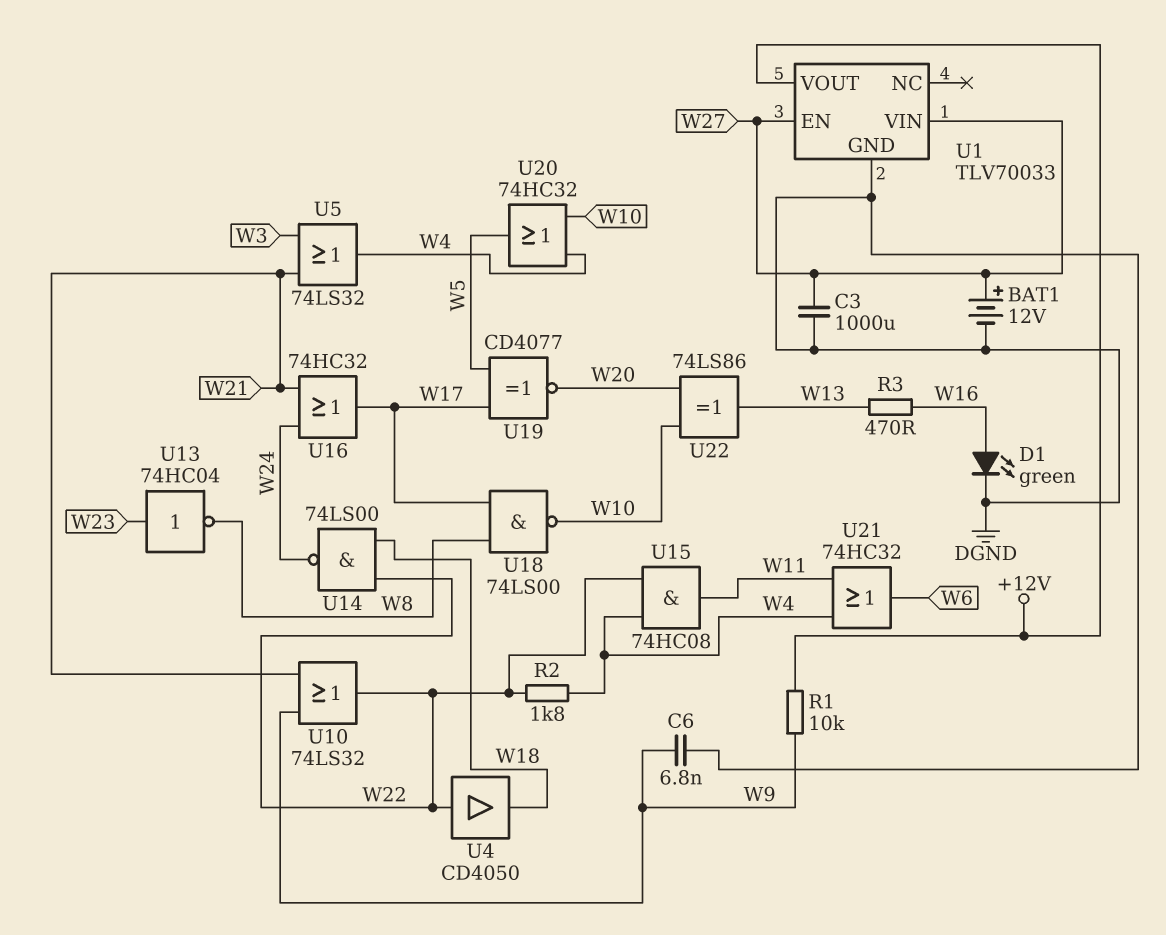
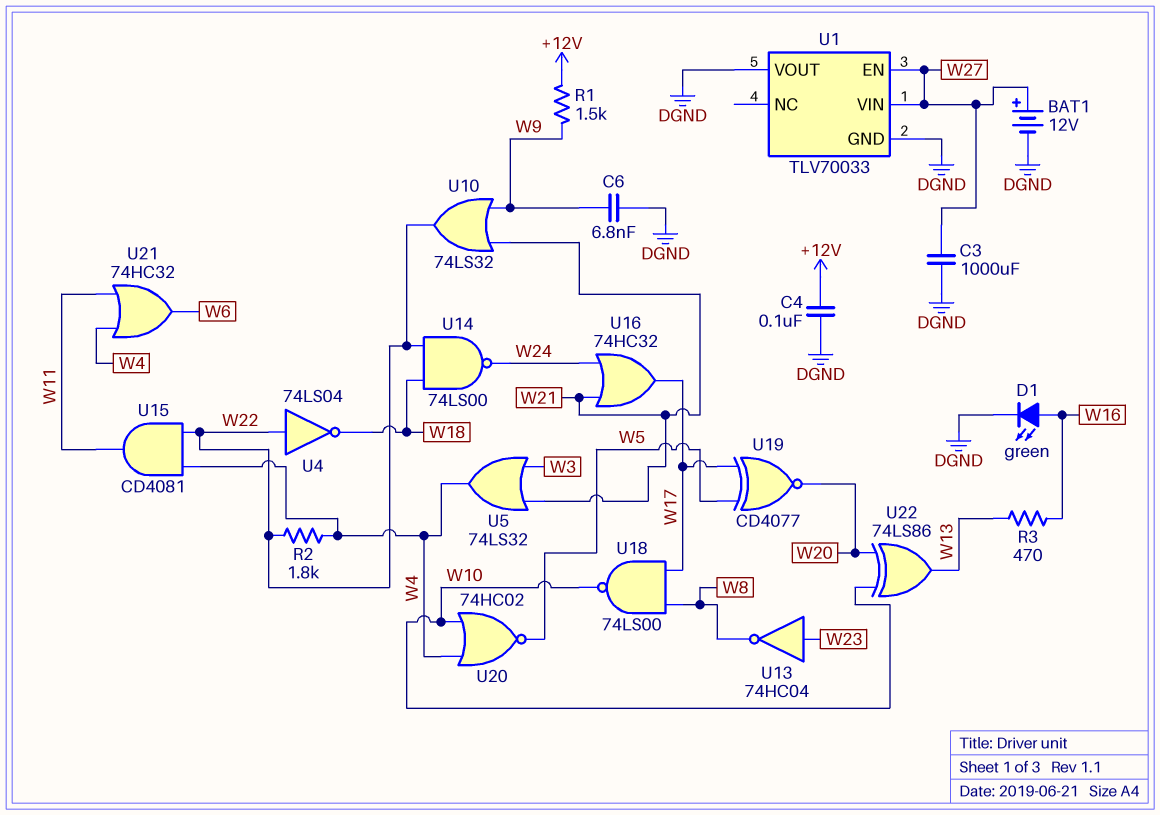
C4: none -> 100nF (+12V, DGND)
R1: 10k (+12V, W9) -> 1.5k (+12V, W9)
U1 pin VOUT: +12V -> DGND
U4: buffer CD4050 (in W22, out W18) -> NOT 74LS04 (in W22, out W18)
U15: AND 74HC08 (in W4, in W22, out W11) -> AND CD4081 (in W4, in W22, out W11)
U20: OR 74HC32 (in W4, in W10, out W5) -> NOR 74HC02 (in W4, in W10, out W5)

